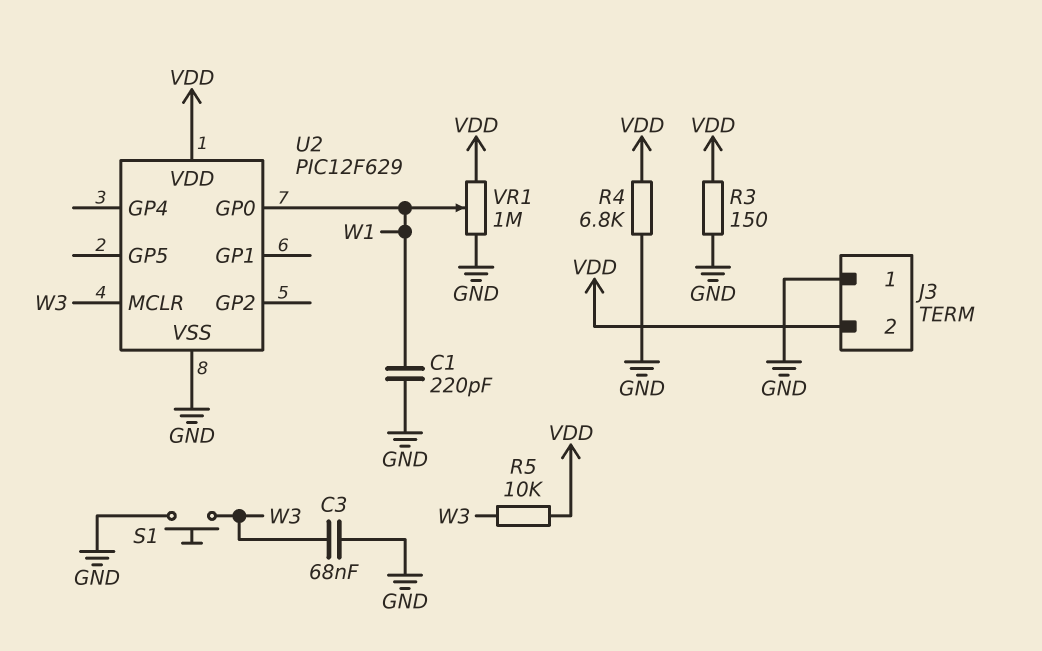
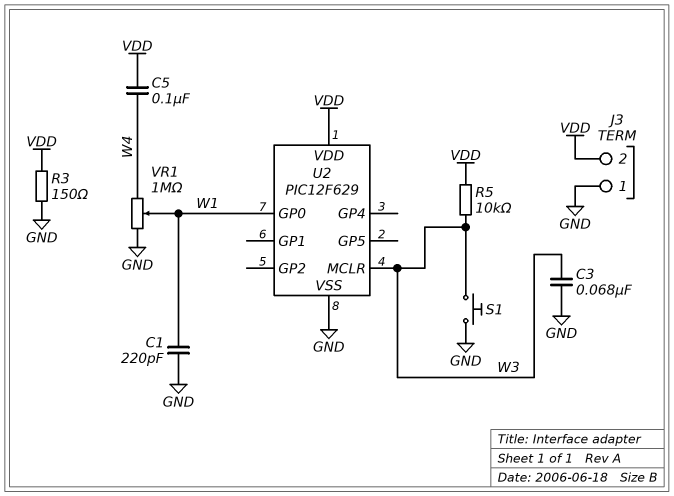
C5: none -> 100nF (VDD, W4)
R4: 6.8k (GND, VDD) -> none
VR1: 1M (GND, VDD, wiper W1) -> 1M (GND, W4, wiper W1)

